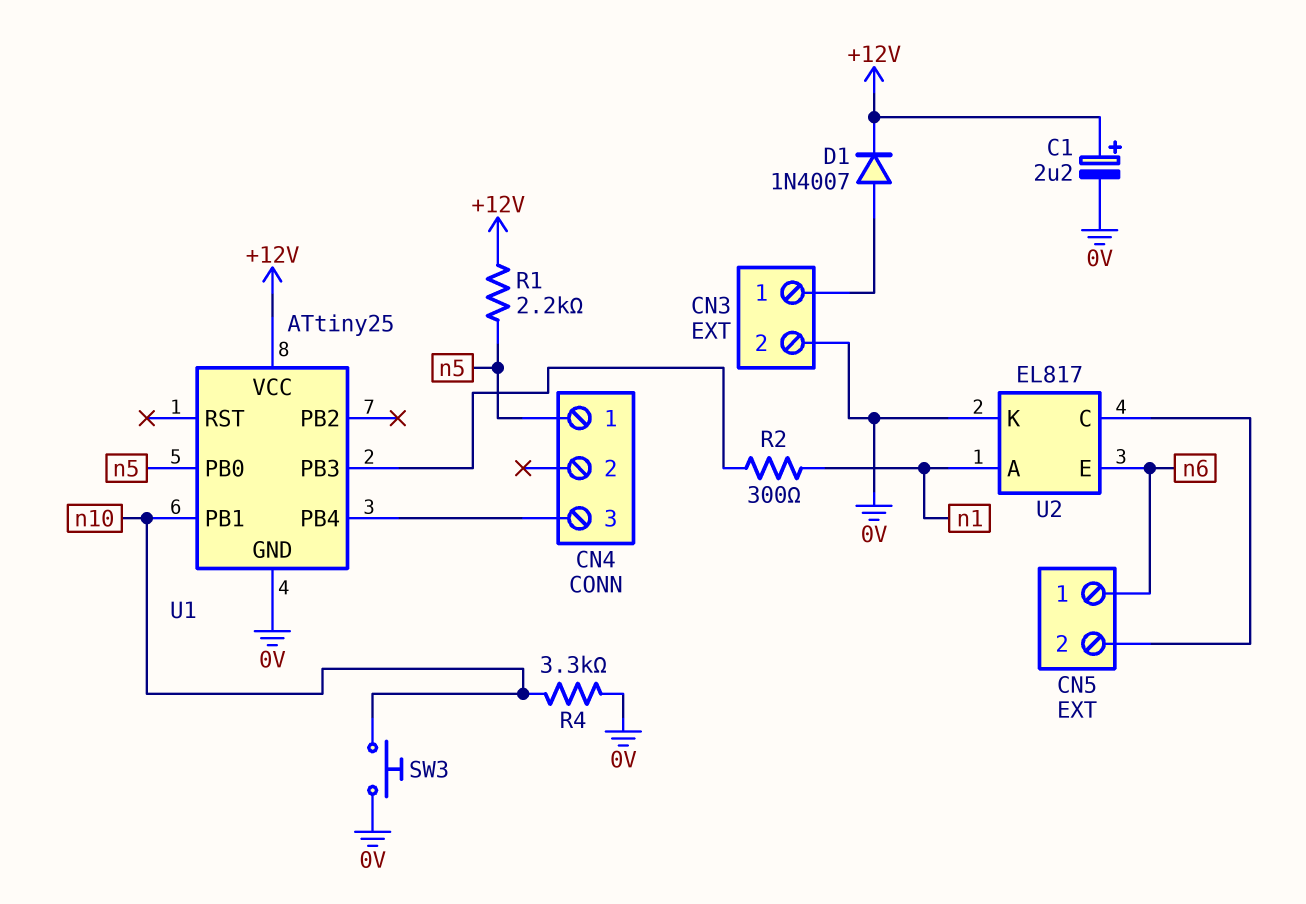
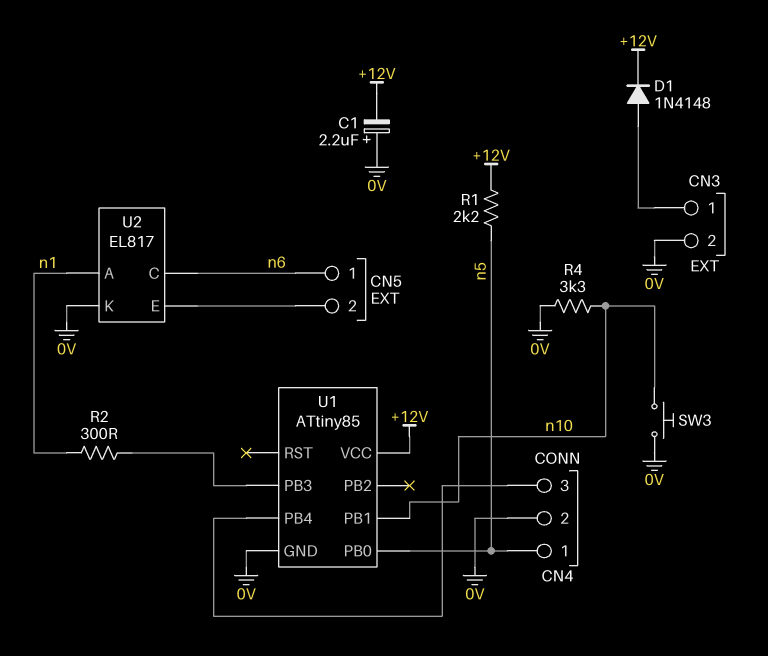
C1: 2.2uF (plus +12V, minus 0V) -> 2.2uF (plus 0V, minus +12V)
CN4 pin 2: none -> 0V
D1: diode 1N4007 (A CN3/1, K +12V) -> diode 1N4148 (A CN3/1, K +12V)
U1: ATtiny25 -> ATtiny85
U2 pin C: CN5/2 -> n6
U2 pin E: n6 -> CN5/2

